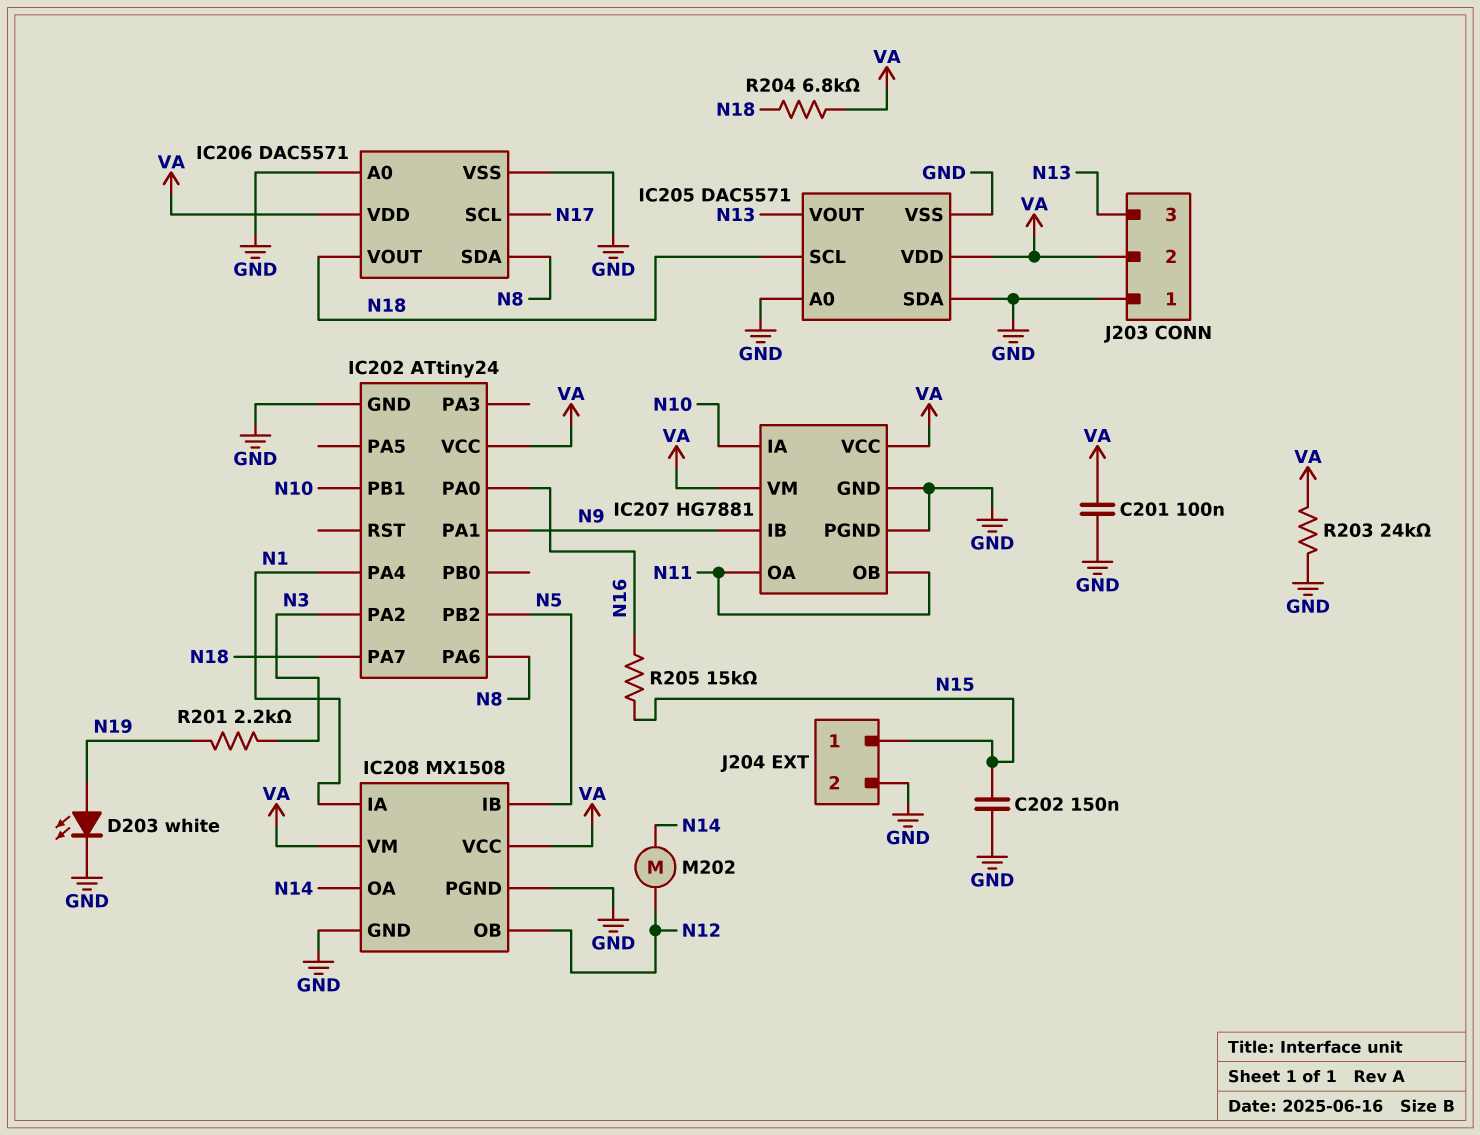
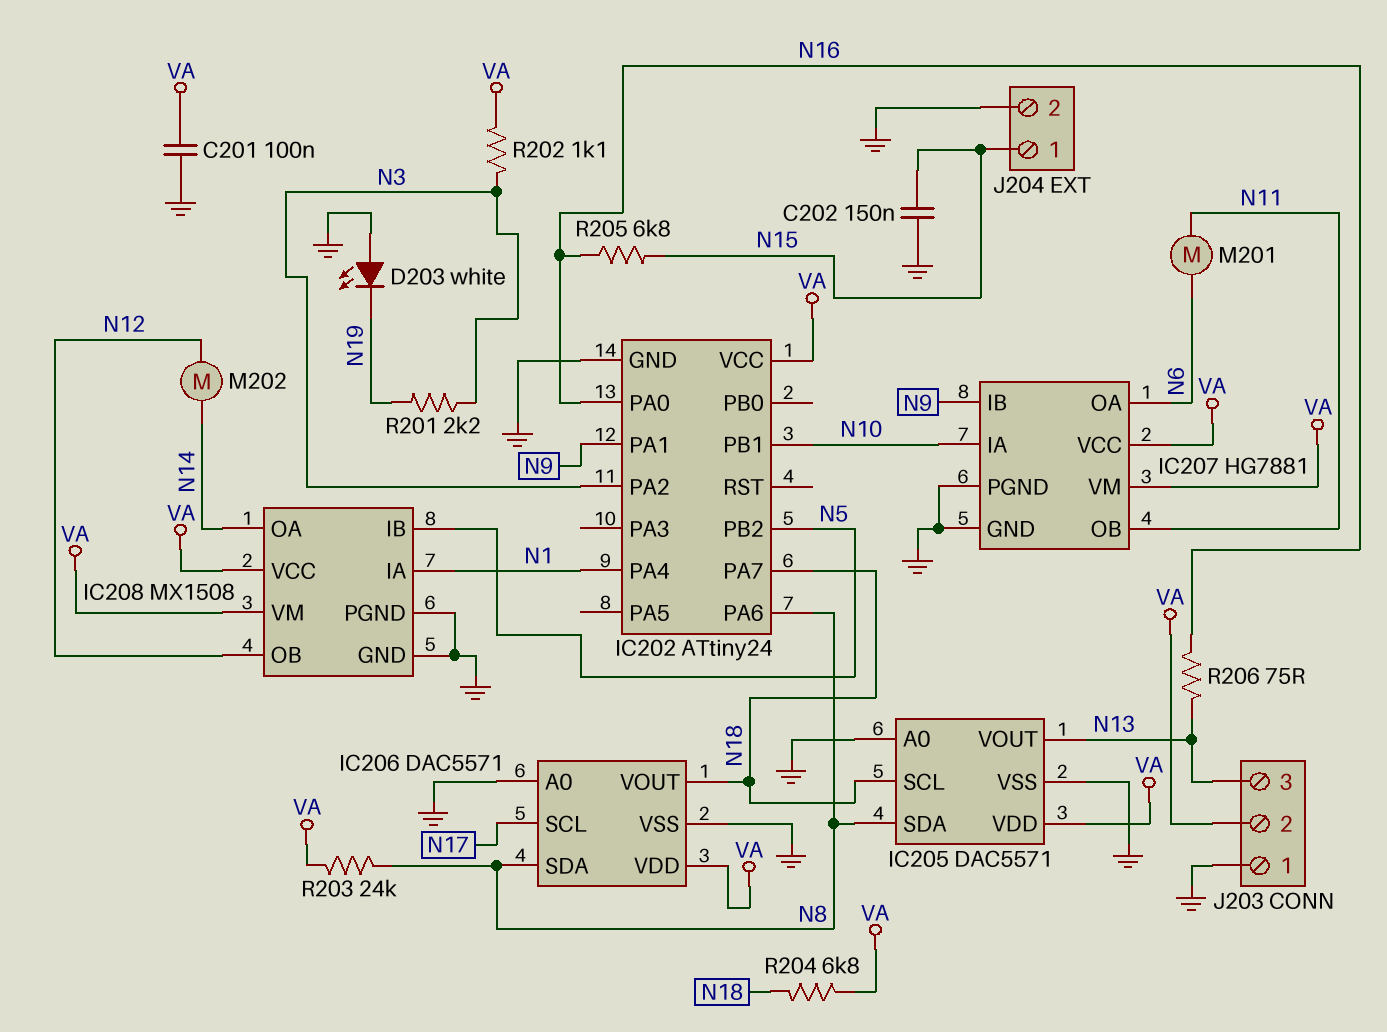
D203: LED white (A N19, K GND) -> LED white (A GND, K N19)
IC205 pin SDA: GND -> N8
IC207 pin OA: N11 -> N6
M201: none -> motor (N6, N11)
R202: none -> 1.1k (N3, VA)
R203: 24k (GND, VA) -> 24k (N8, VA)
R205: 15k (N15, N16) -> 6.8k (N15, N16)
R206: none -> 75 (N13, N16)

